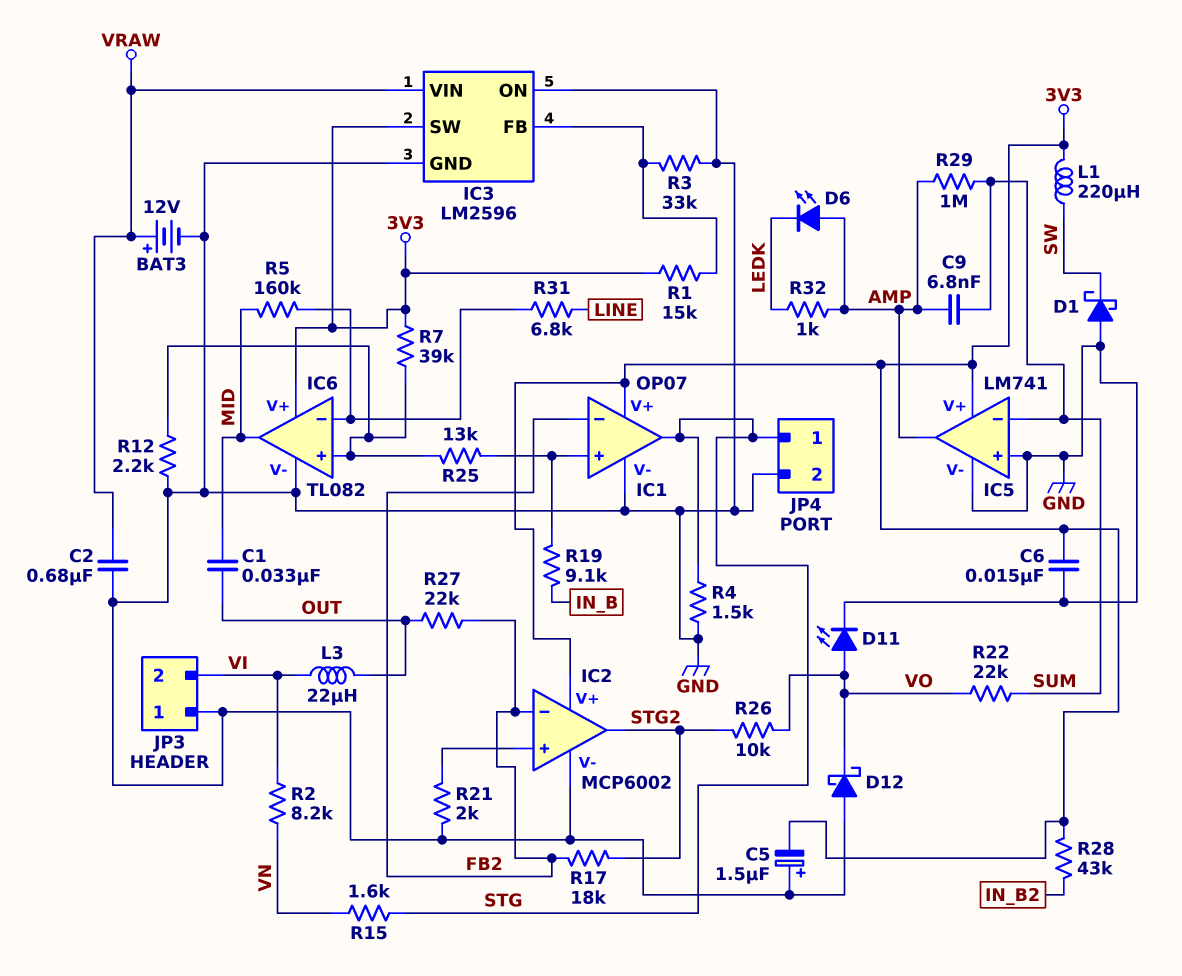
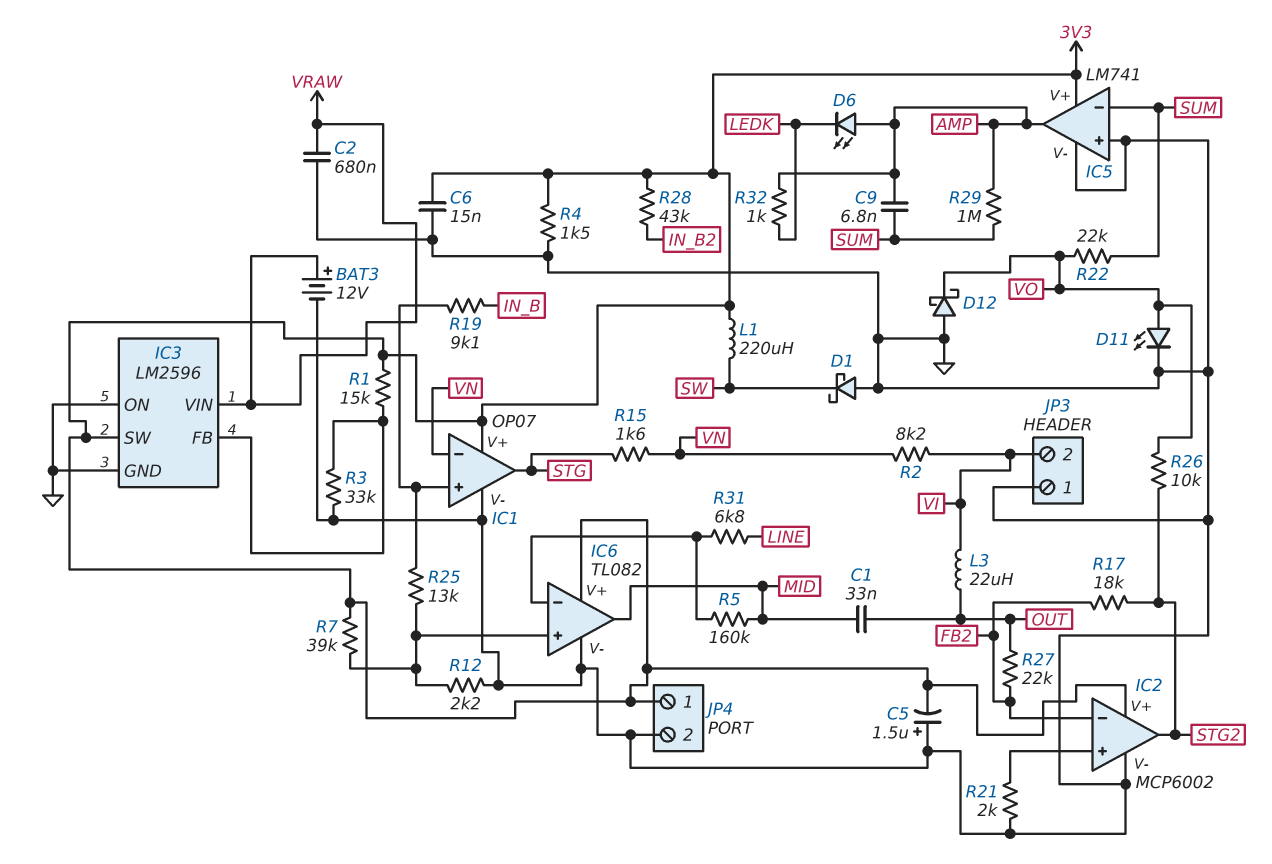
IC1 pin in-: FB2 -> VN
JP4 pin 1: STG -> 3V3
R4: 1.5k (GND, STG) -> 1.5k (3V3, GND)

